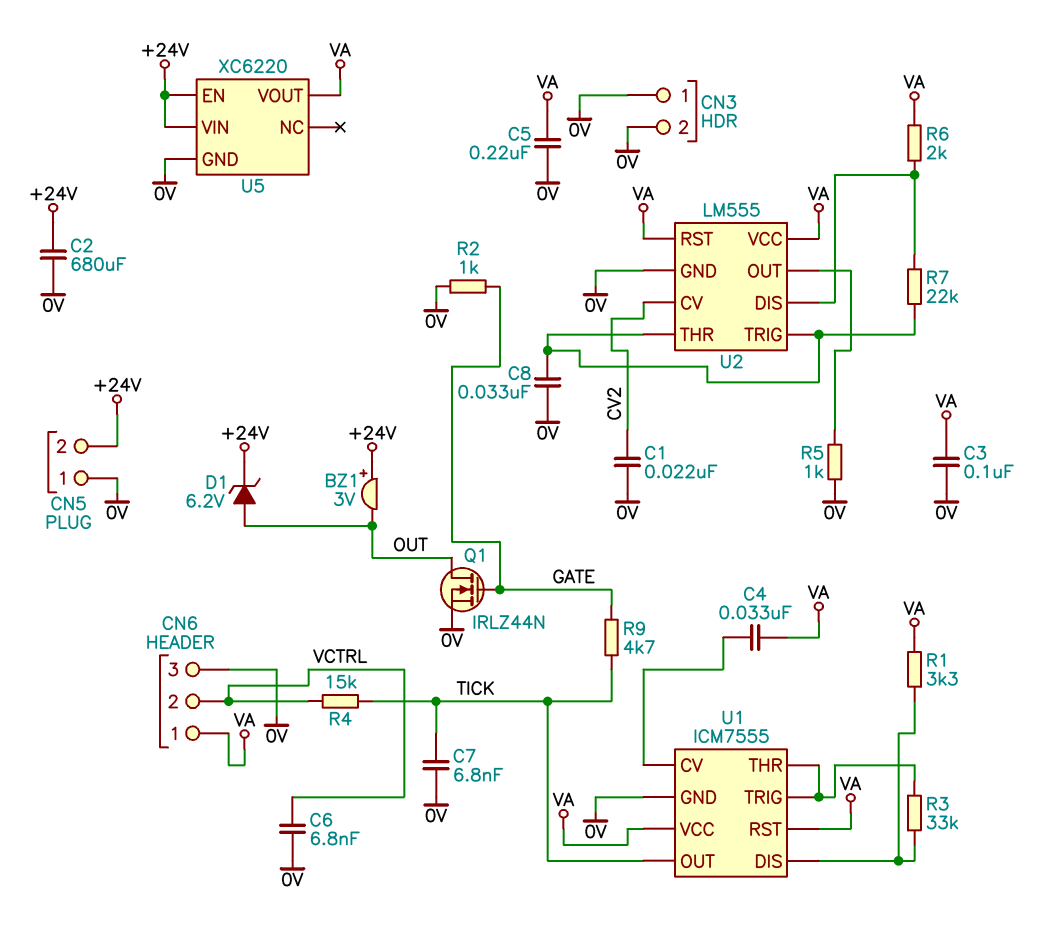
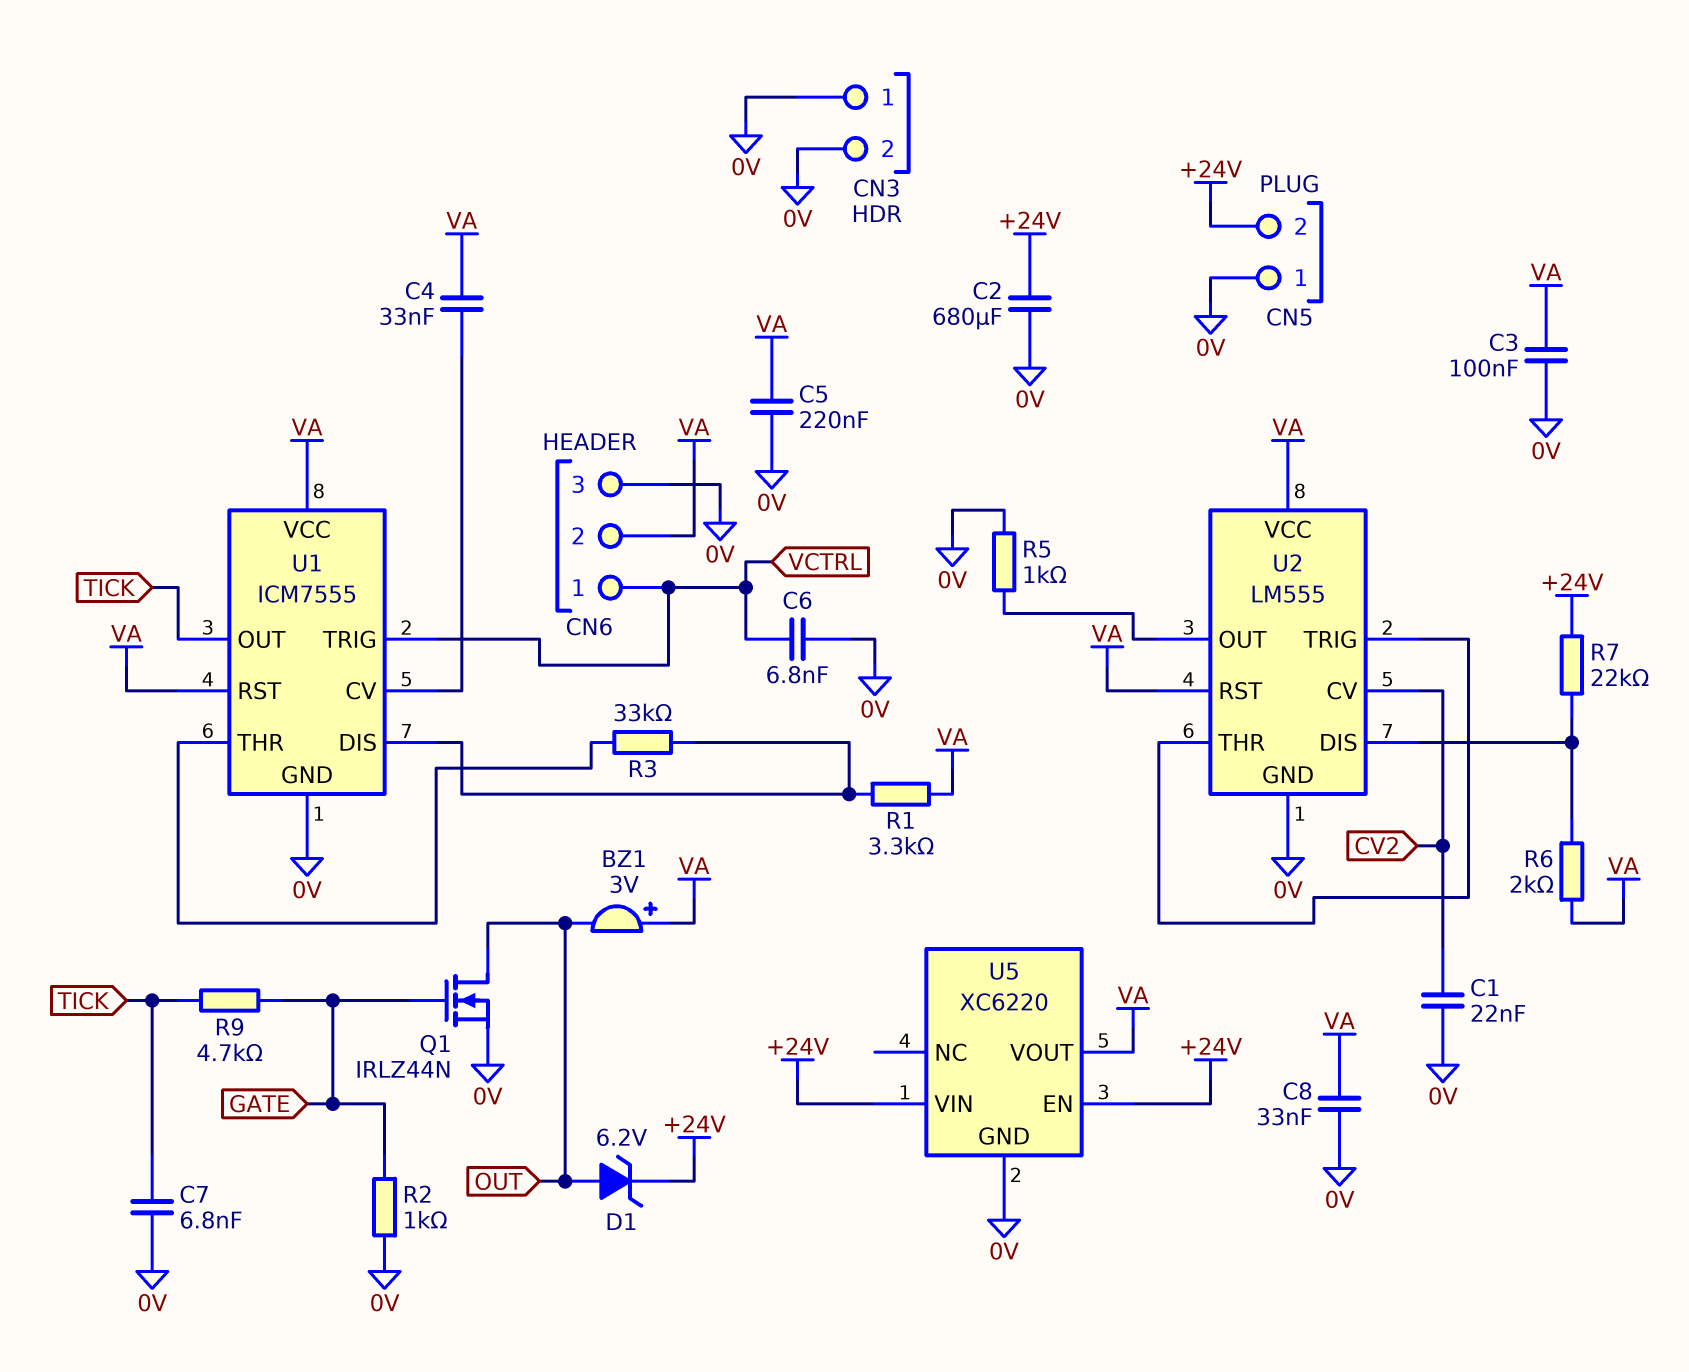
BZ1: buzzer 3V (plus +24V, minus OUT) -> buzzer 3V (plus VA, minus OUT)
C8: 33nF (0V, U2/THR) -> 33nF (0V, VA)
CN6 pin 1: VA -> VCTRL
CN6 pin 2: VCTRL -> VA
R4: 15k (TICK, VCTRL) -> none
R7: 22k (U2/DIS, U2/THR) -> 22k (+24V, U2/DIS)
U1 pin TRIG: U1/THR -> VCTRL

